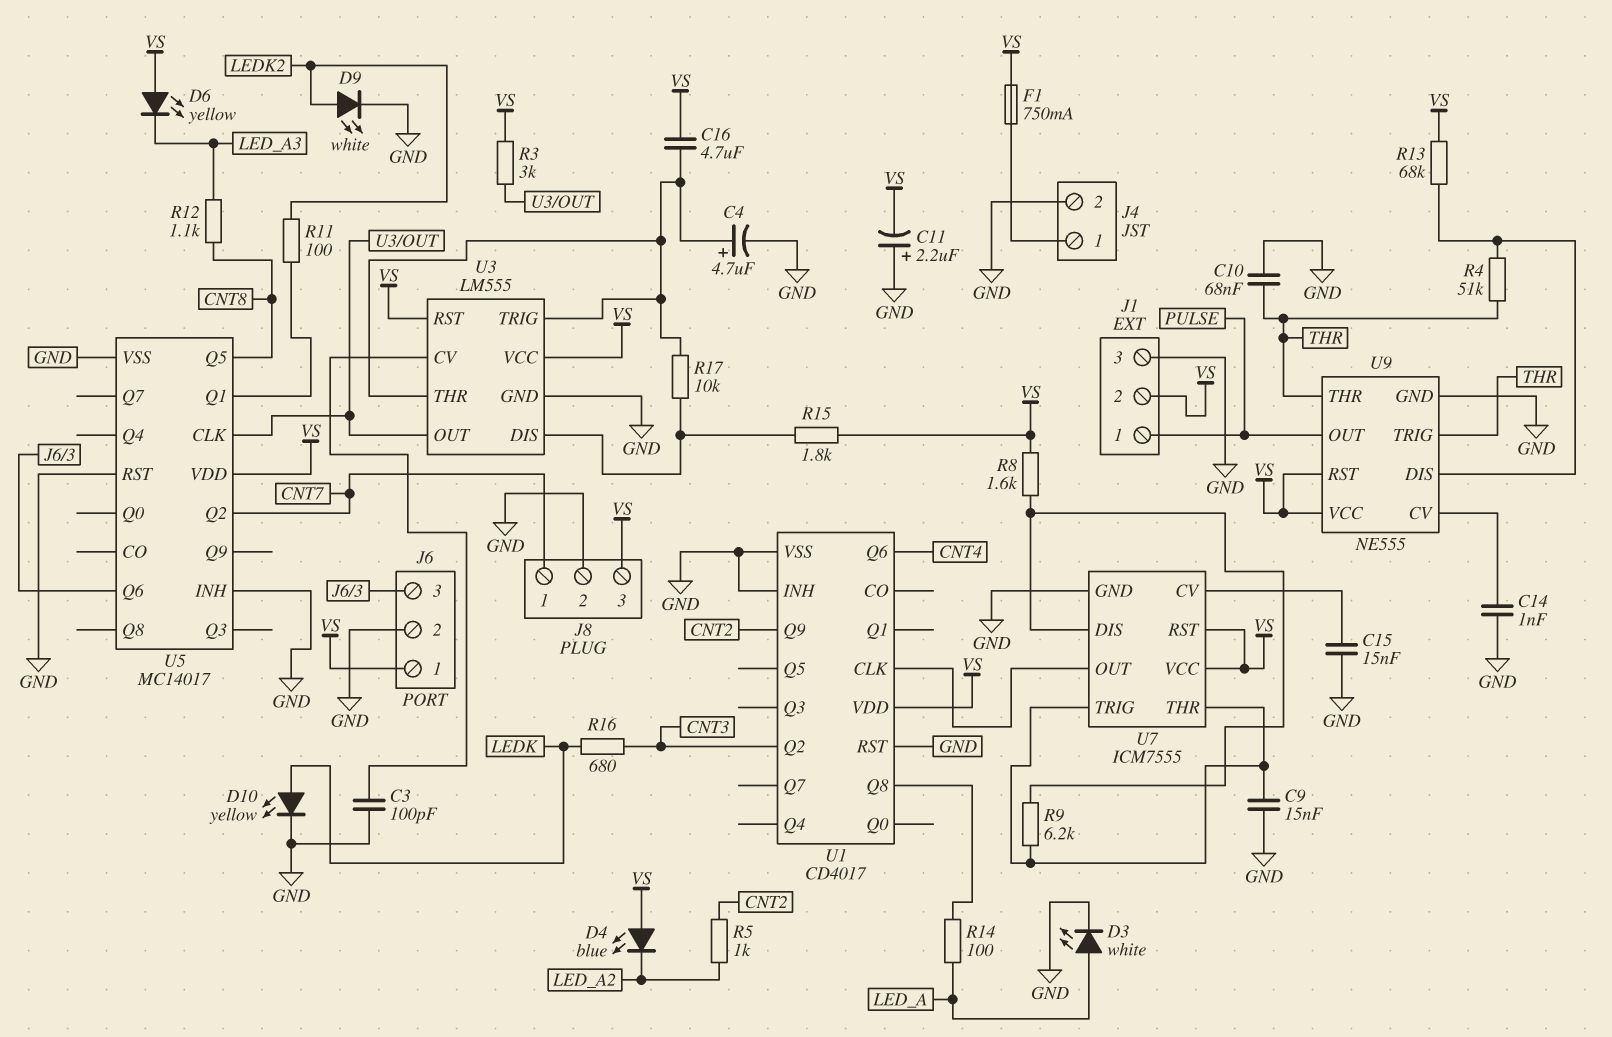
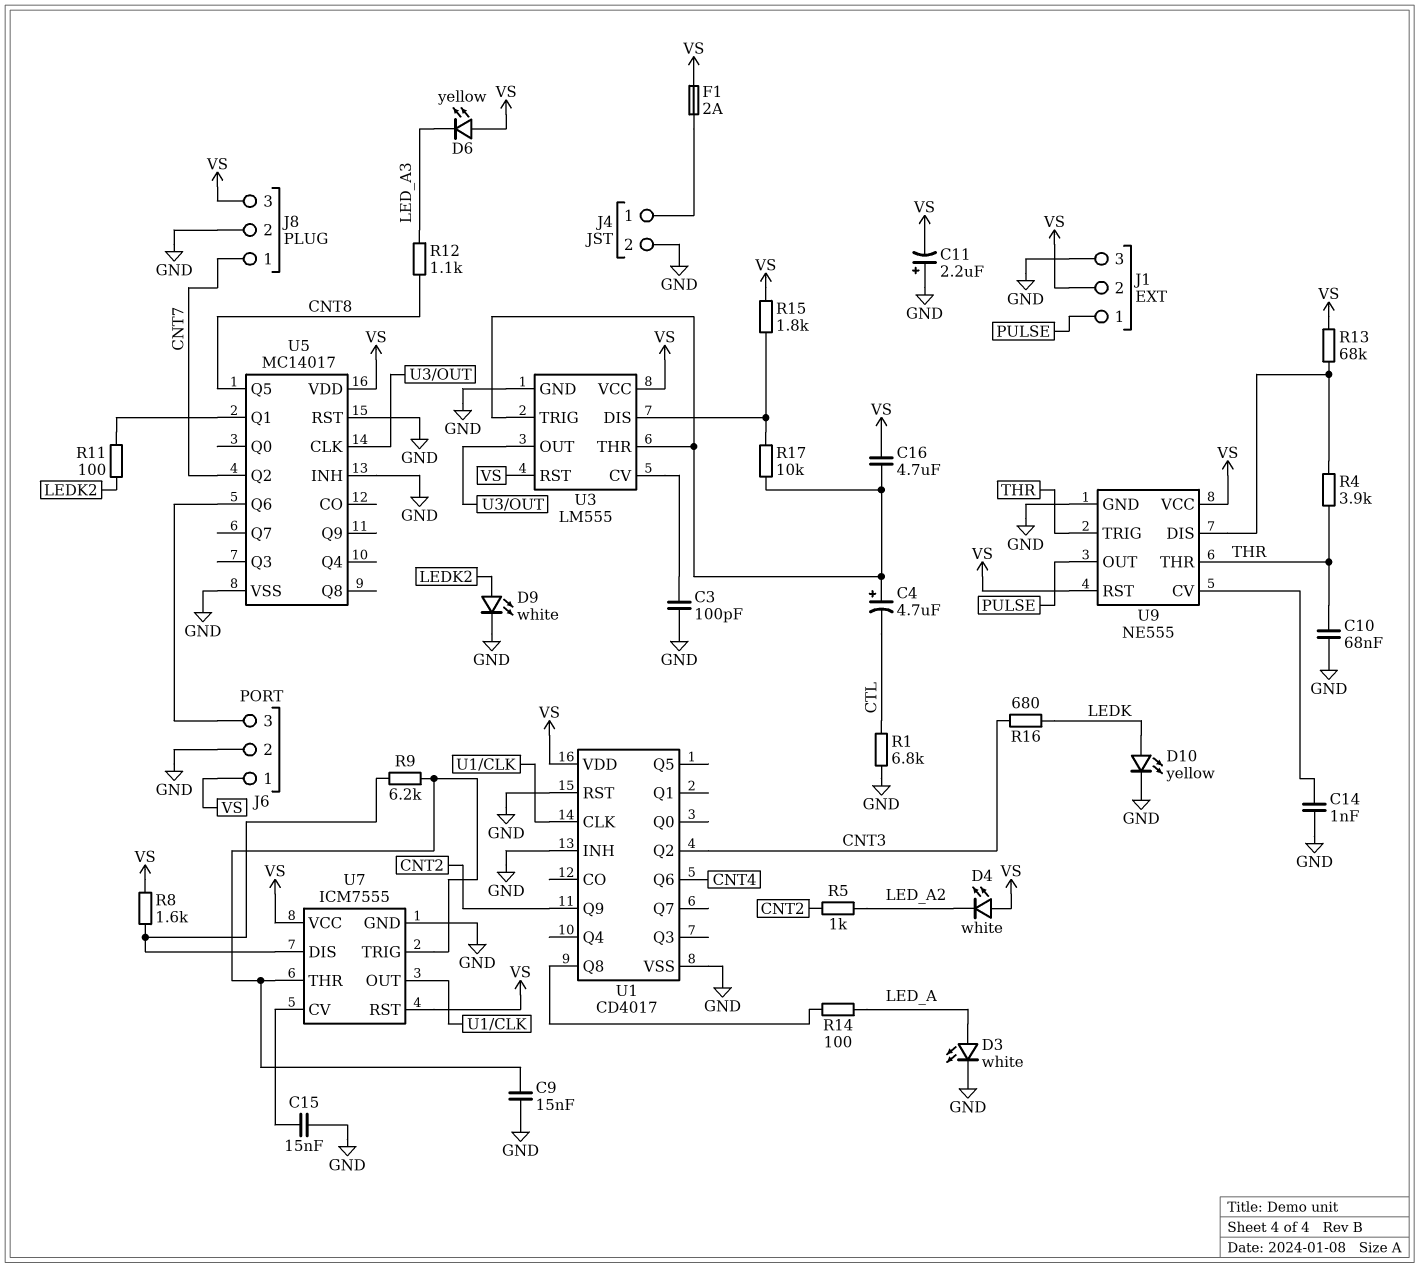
C4: 4.7uF (plus U3/THR, minus GND) -> 4.7uF (plus U3/THR, minus CTL)
D4: LED blue (A VS, K LED_A2) -> LED white (A VS, K LED_A2)
F1: 750mA (J4/1, VS) -> 2A (J4/1, VS)
R1: none -> 6.8k (CTL, GND)
R3: 3k (U3/OUT, VS) -> none
R4: 51k (THR, U9/DIS) -> 3.9k (THR, U9/DIS)

